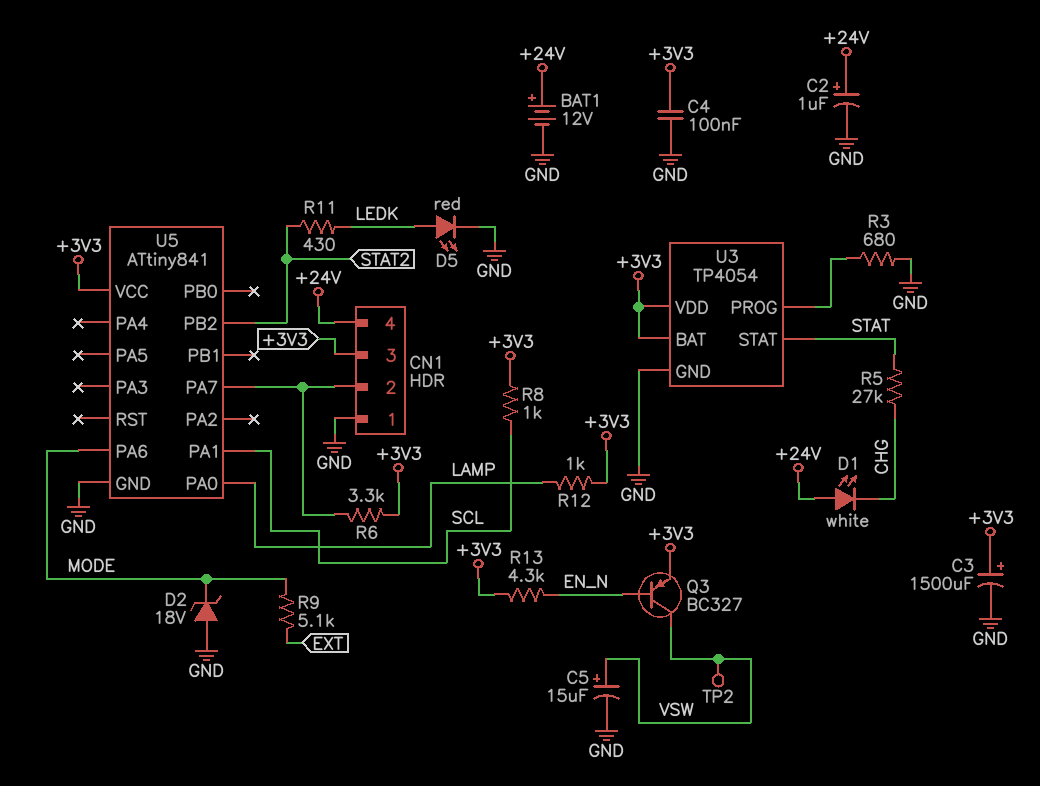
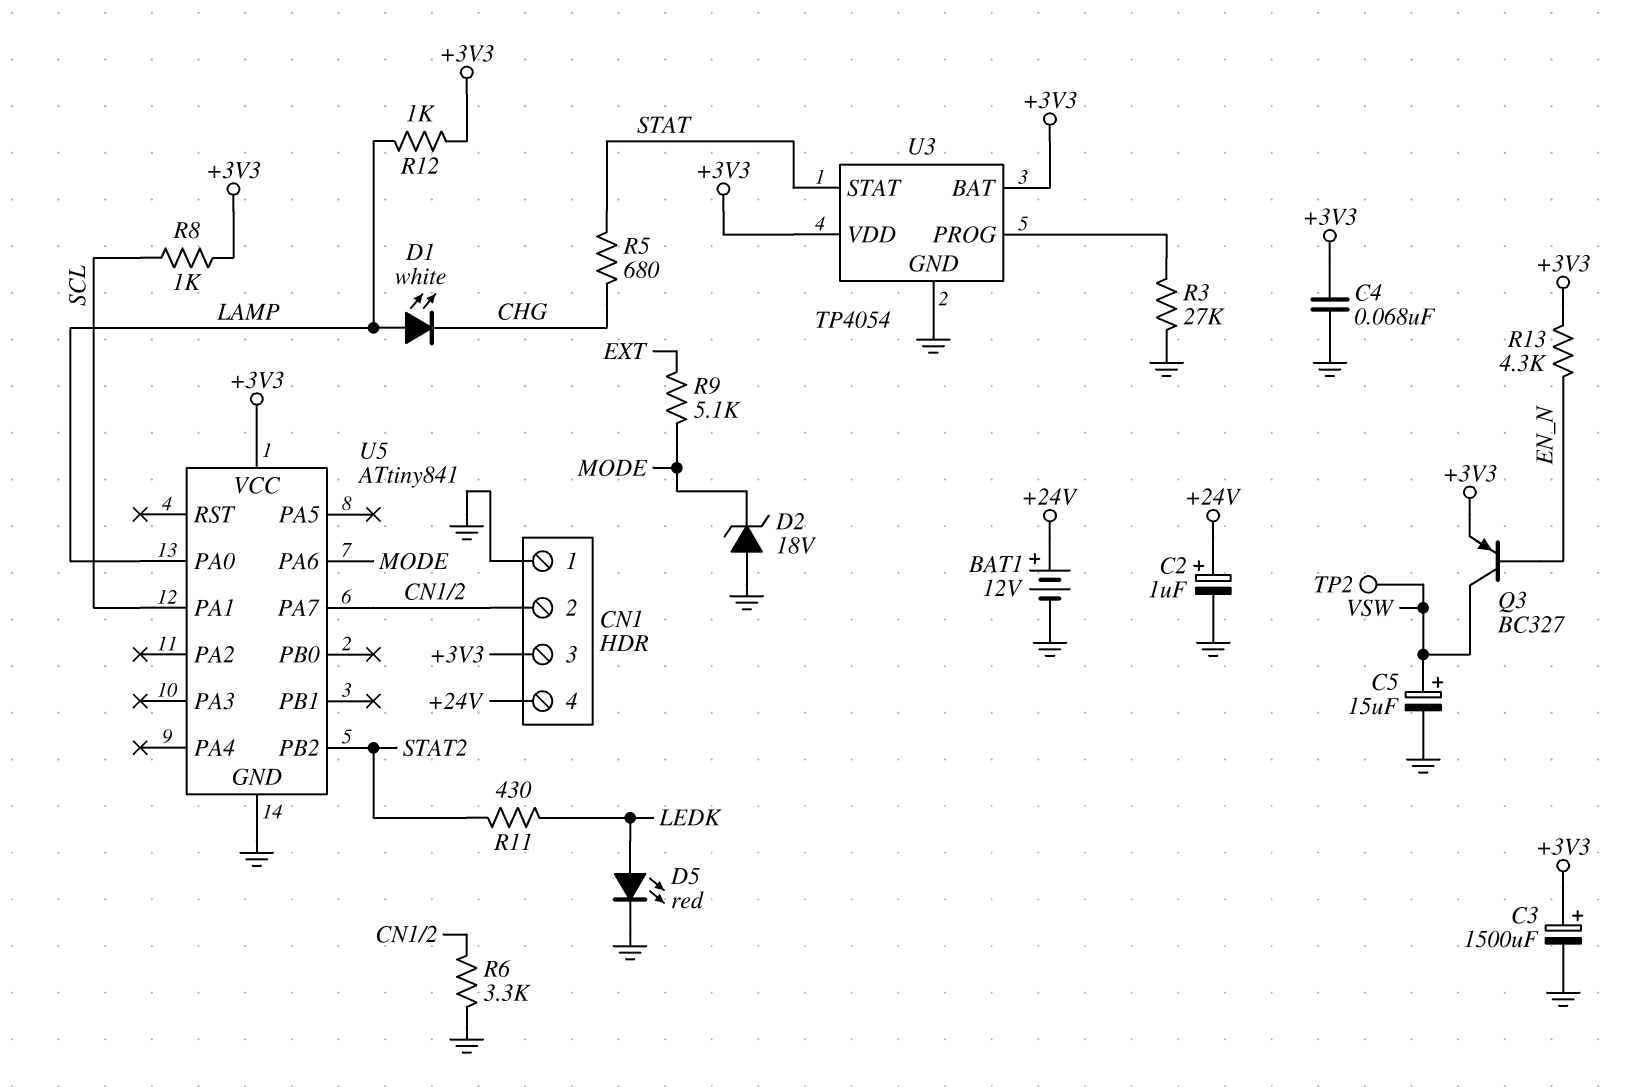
C4: 100nF (+3V3, GND) -> 68nF (+3V3, GND)
D1: LED white (A +24V, K CHG) -> LED white (A LAMP, K CHG)
R3: 680 (GND, U3/PROG) -> 27k (GND, U3/PROG)
R5: 27k (CHG, STAT) -> 680 (CHG, STAT)
R6: 3.3k (+3V3, CN1/2) -> 3.3k (CN1/2, GND)

